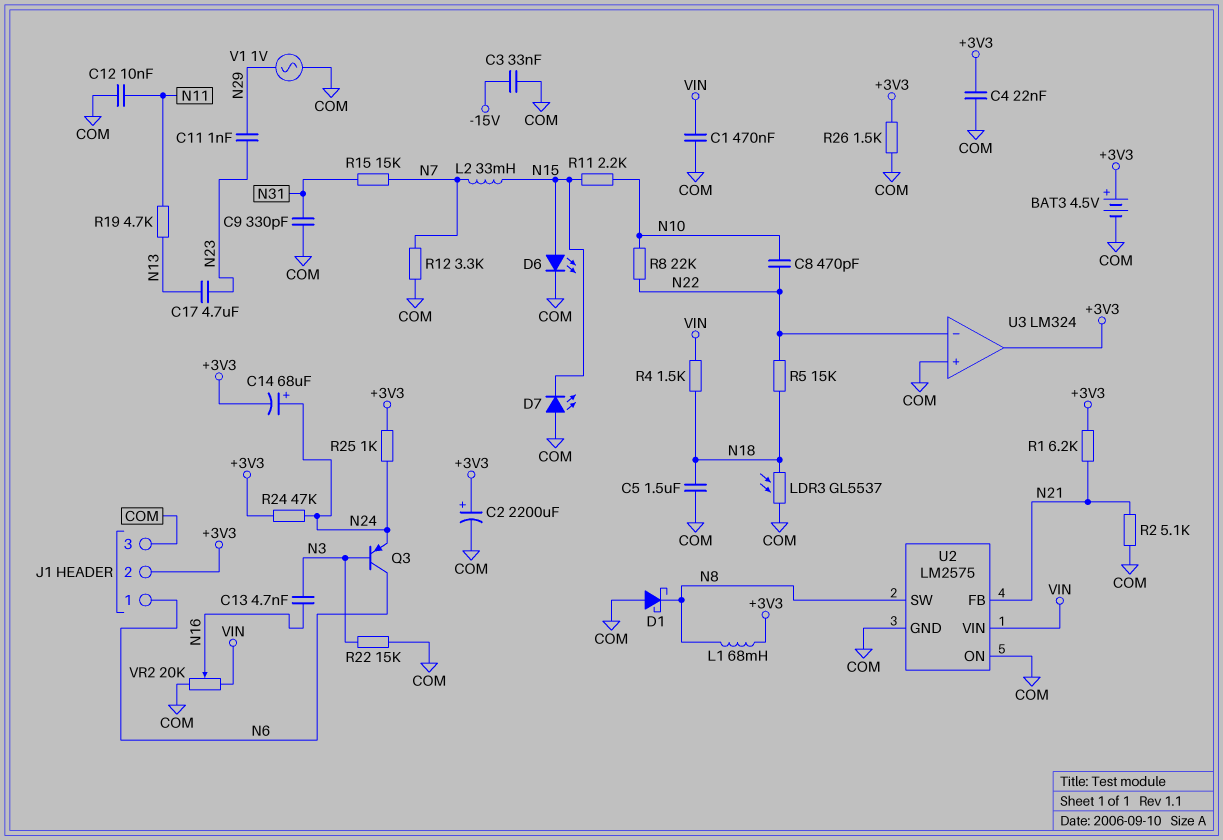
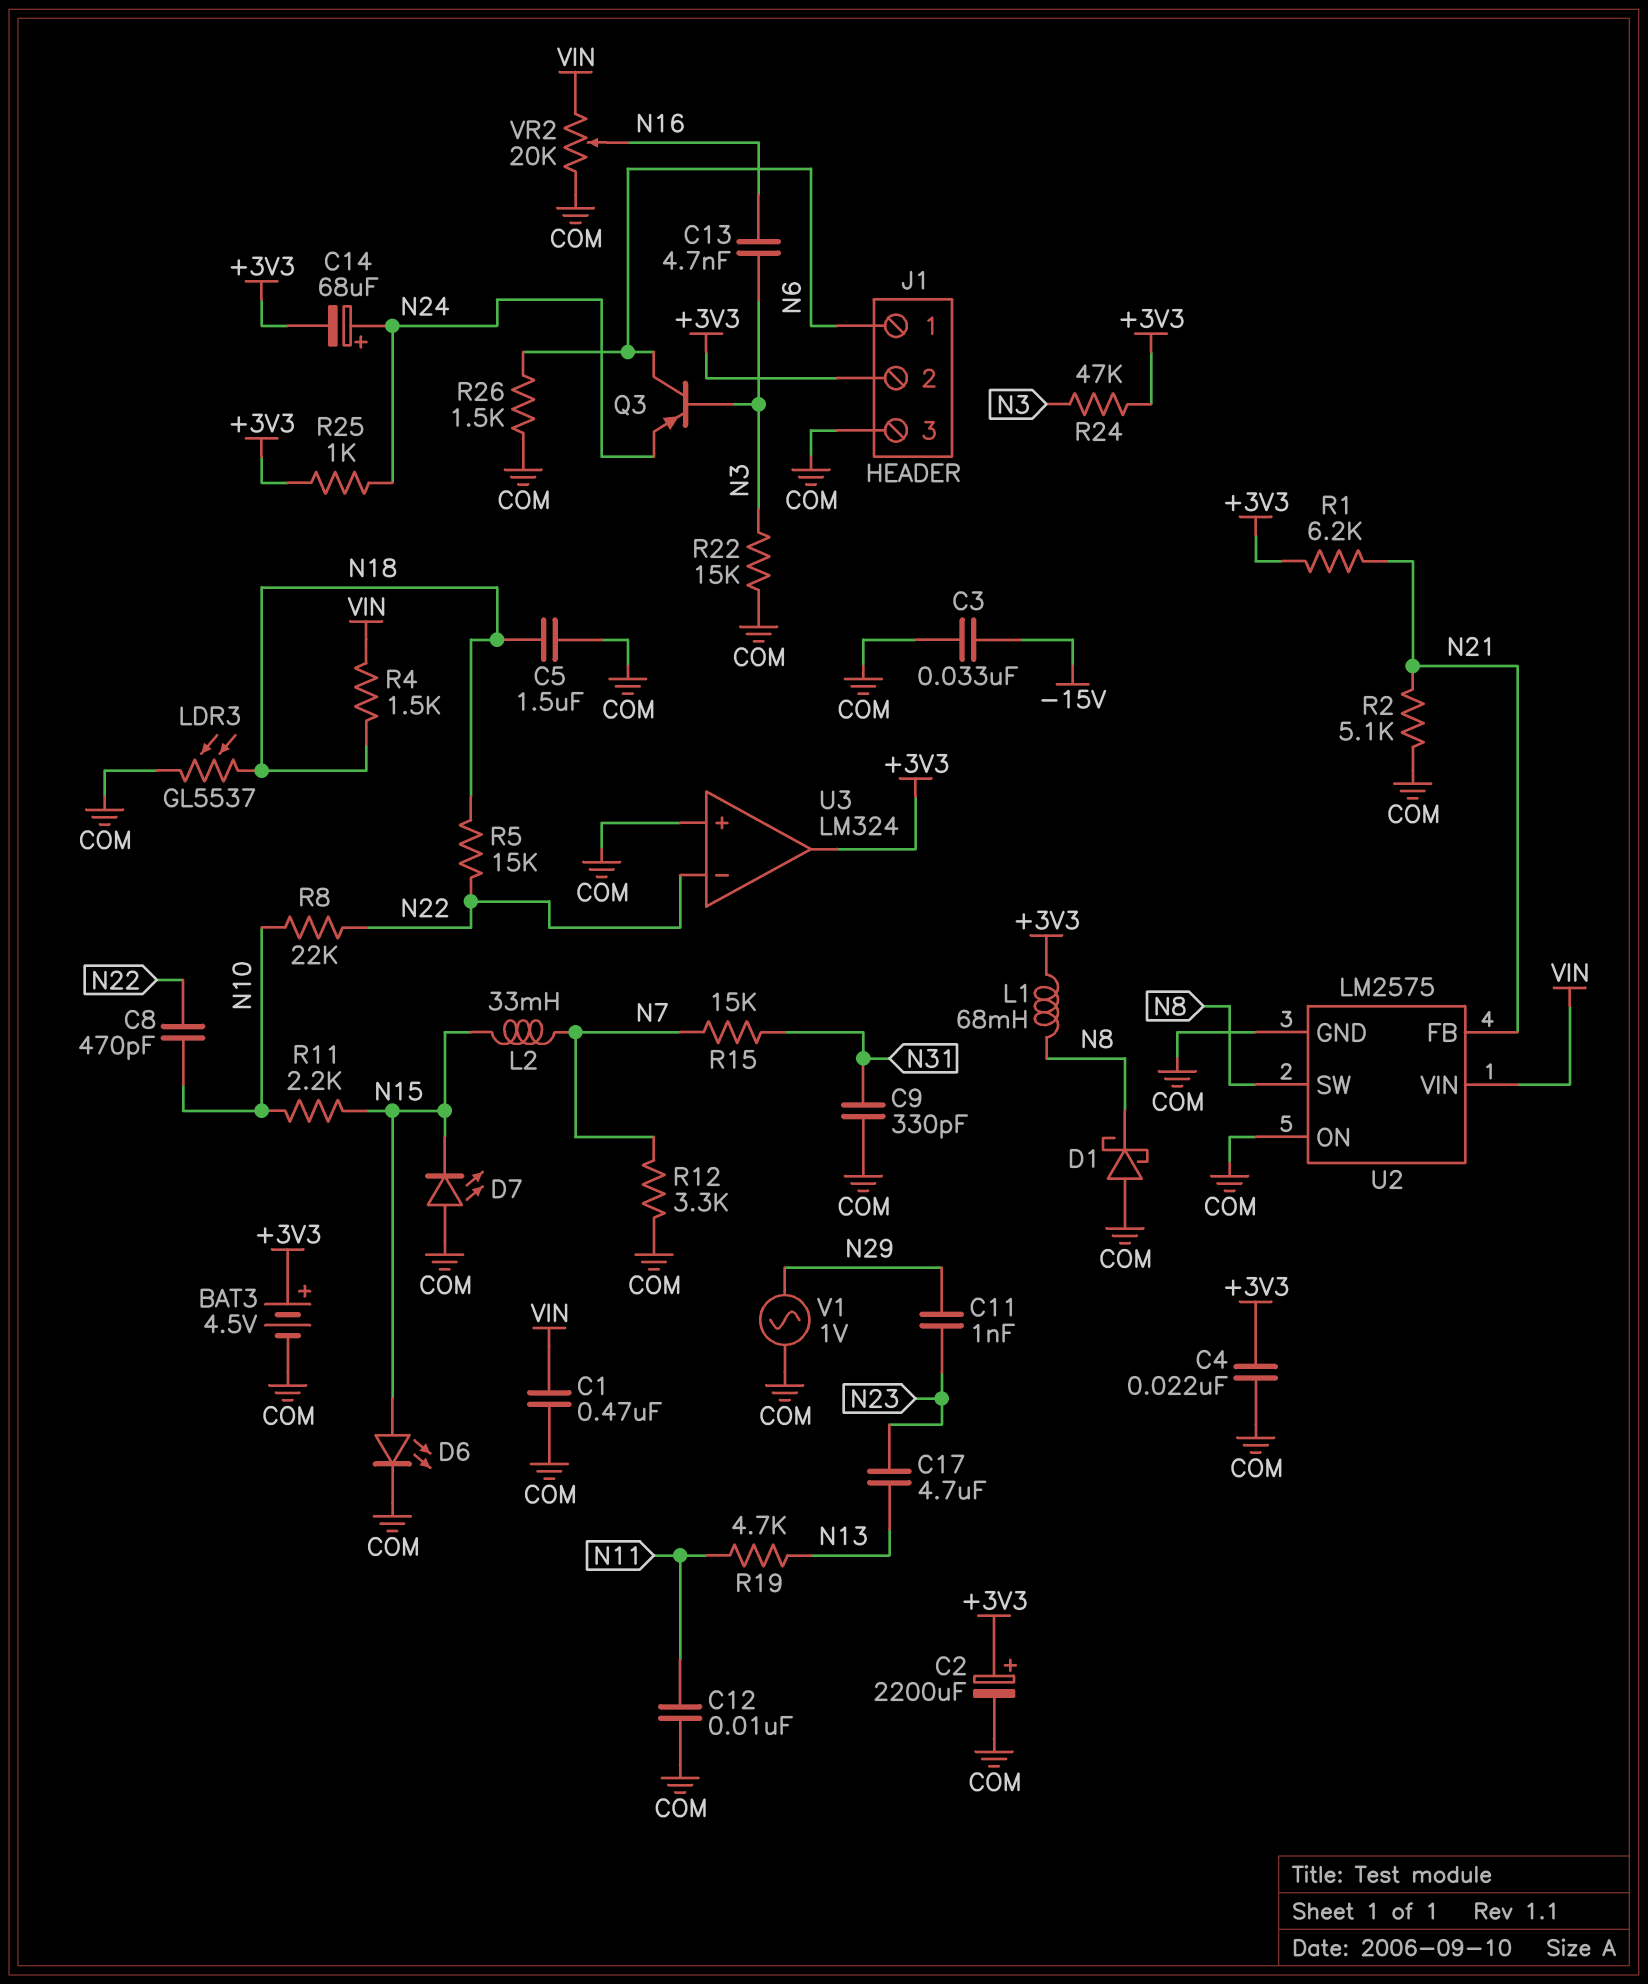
R24: 47k (+3V3, N24) -> 47k (+3V3, N3)
R26: 1.5k (+3V3, COM) -> 1.5k (COM, N6)

